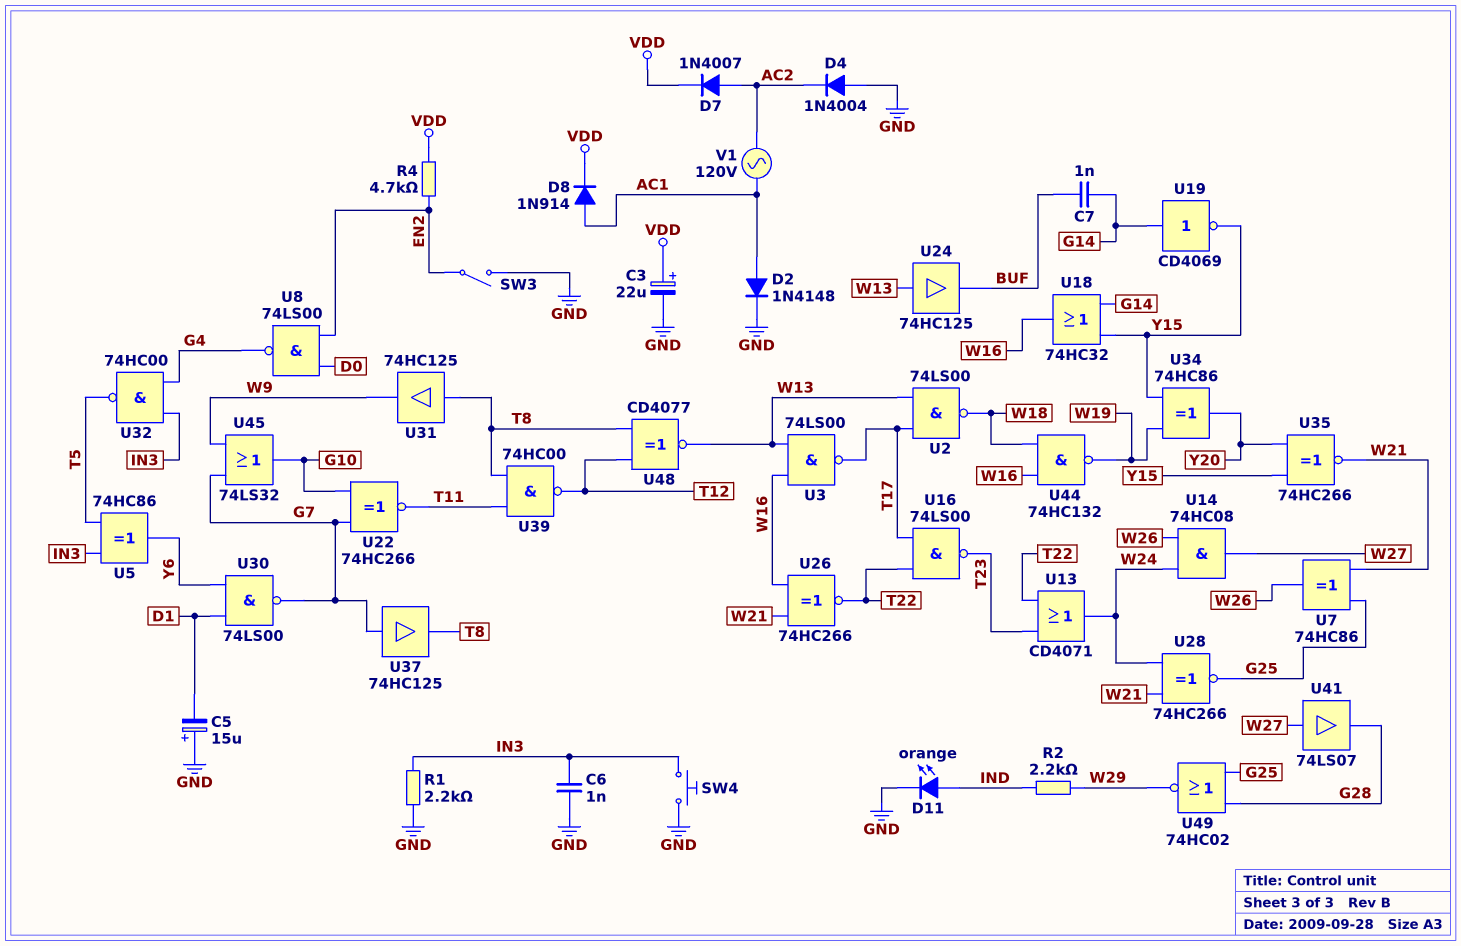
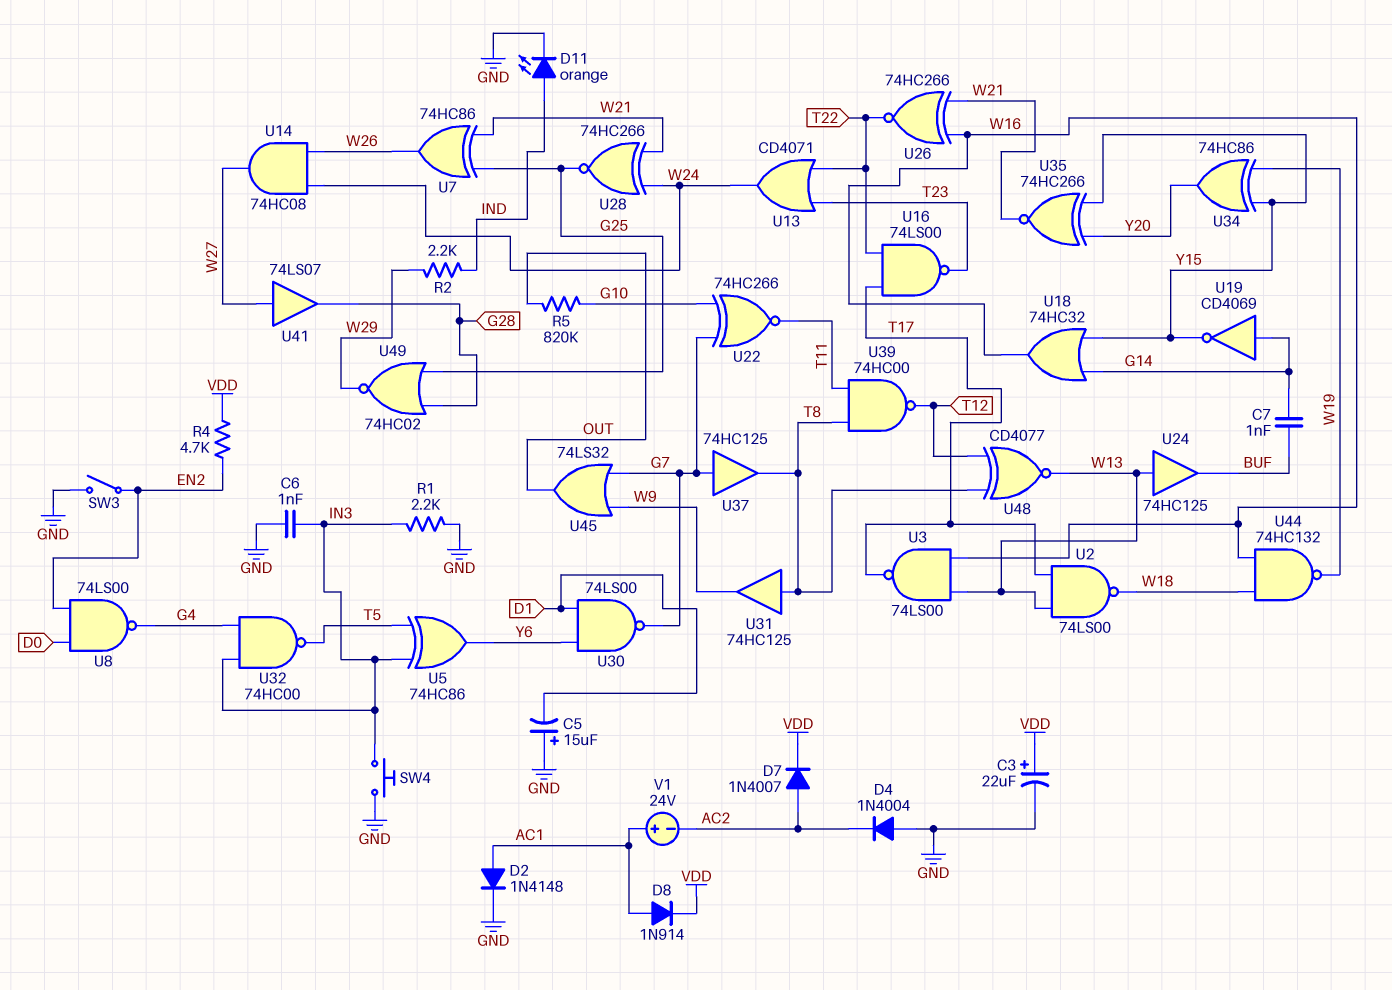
R5: none -> 820k (G10, OUT)
U45: OR 74LS32 (in G7, in W9, out G10) -> OR 74LS32 (in G7, in W9, out OUT)
V1: AC 120V (AC1, AC2) -> 24V (plus AC1, minus AC2)

